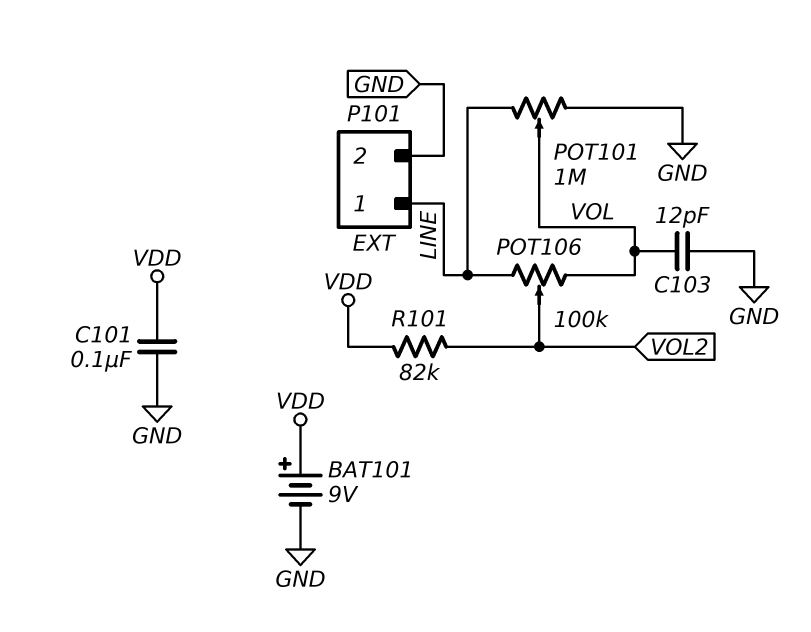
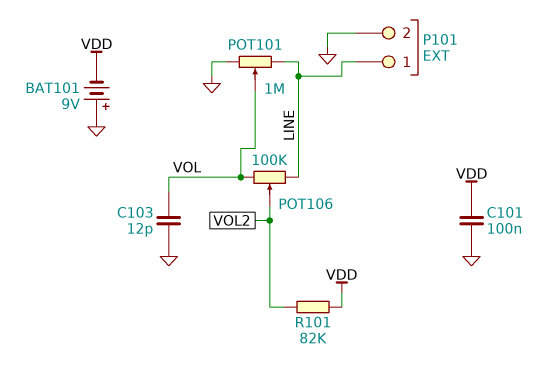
BAT101: 9V (plus VDD, minus GND) -> 9V (plus GND, minus VDD)

